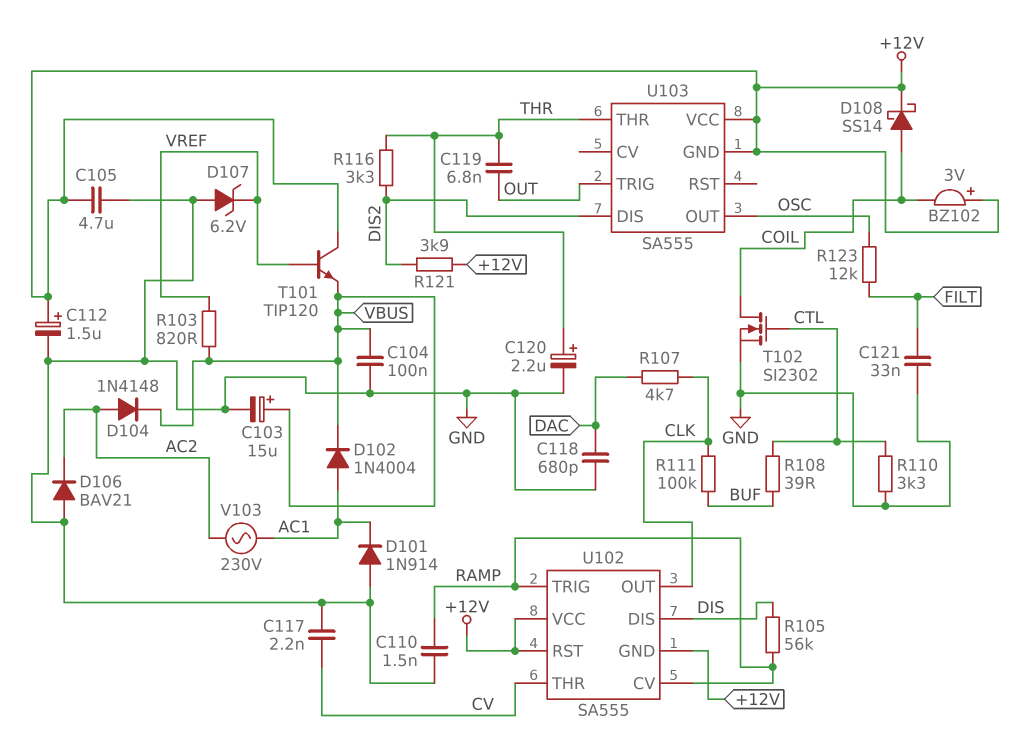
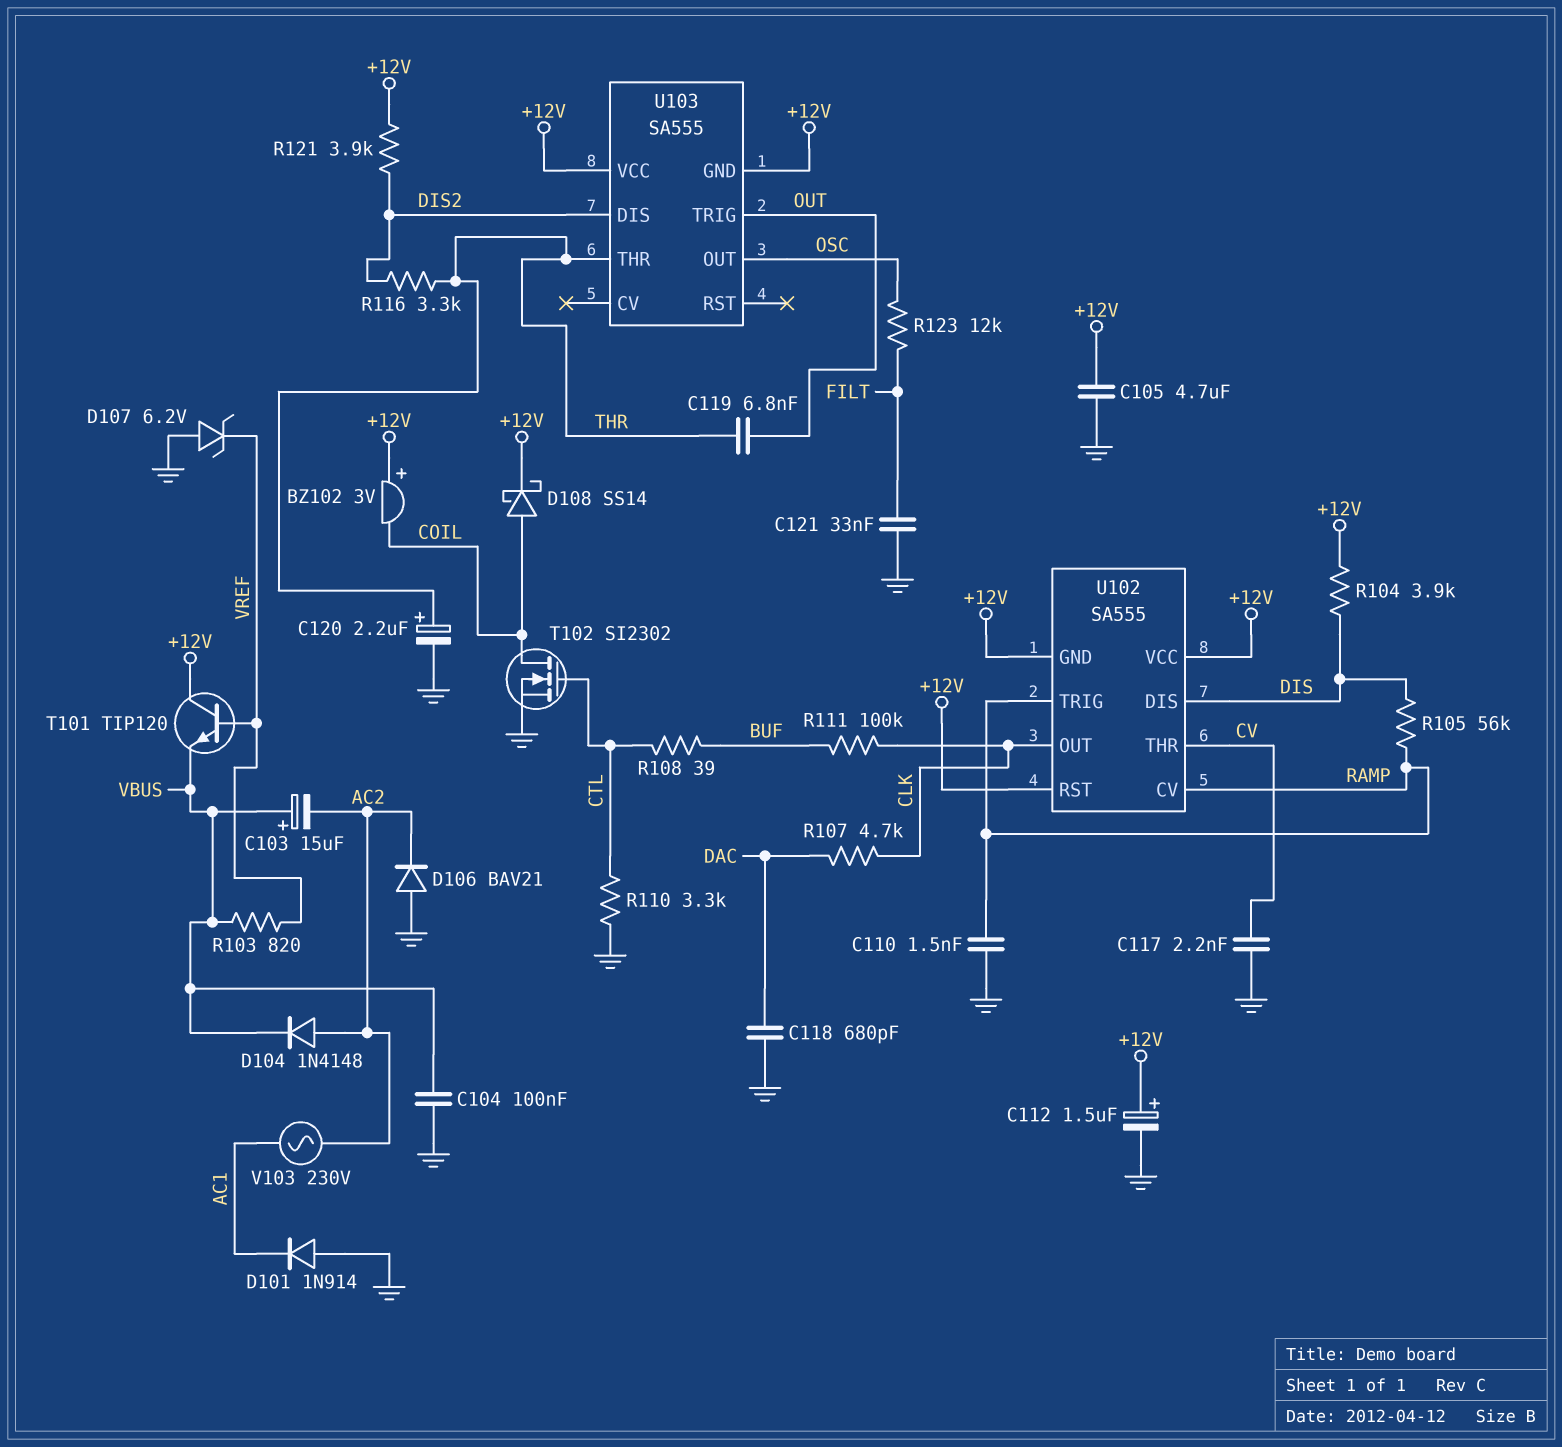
C103: 15uF (plus VBUS, minus GND) -> 15uF (plus VBUS, minus AC2)
D102: diode 1N4004 (A AC1, K VBUS) -> none
R104: none -> 3.9k (+12V, DIS)

